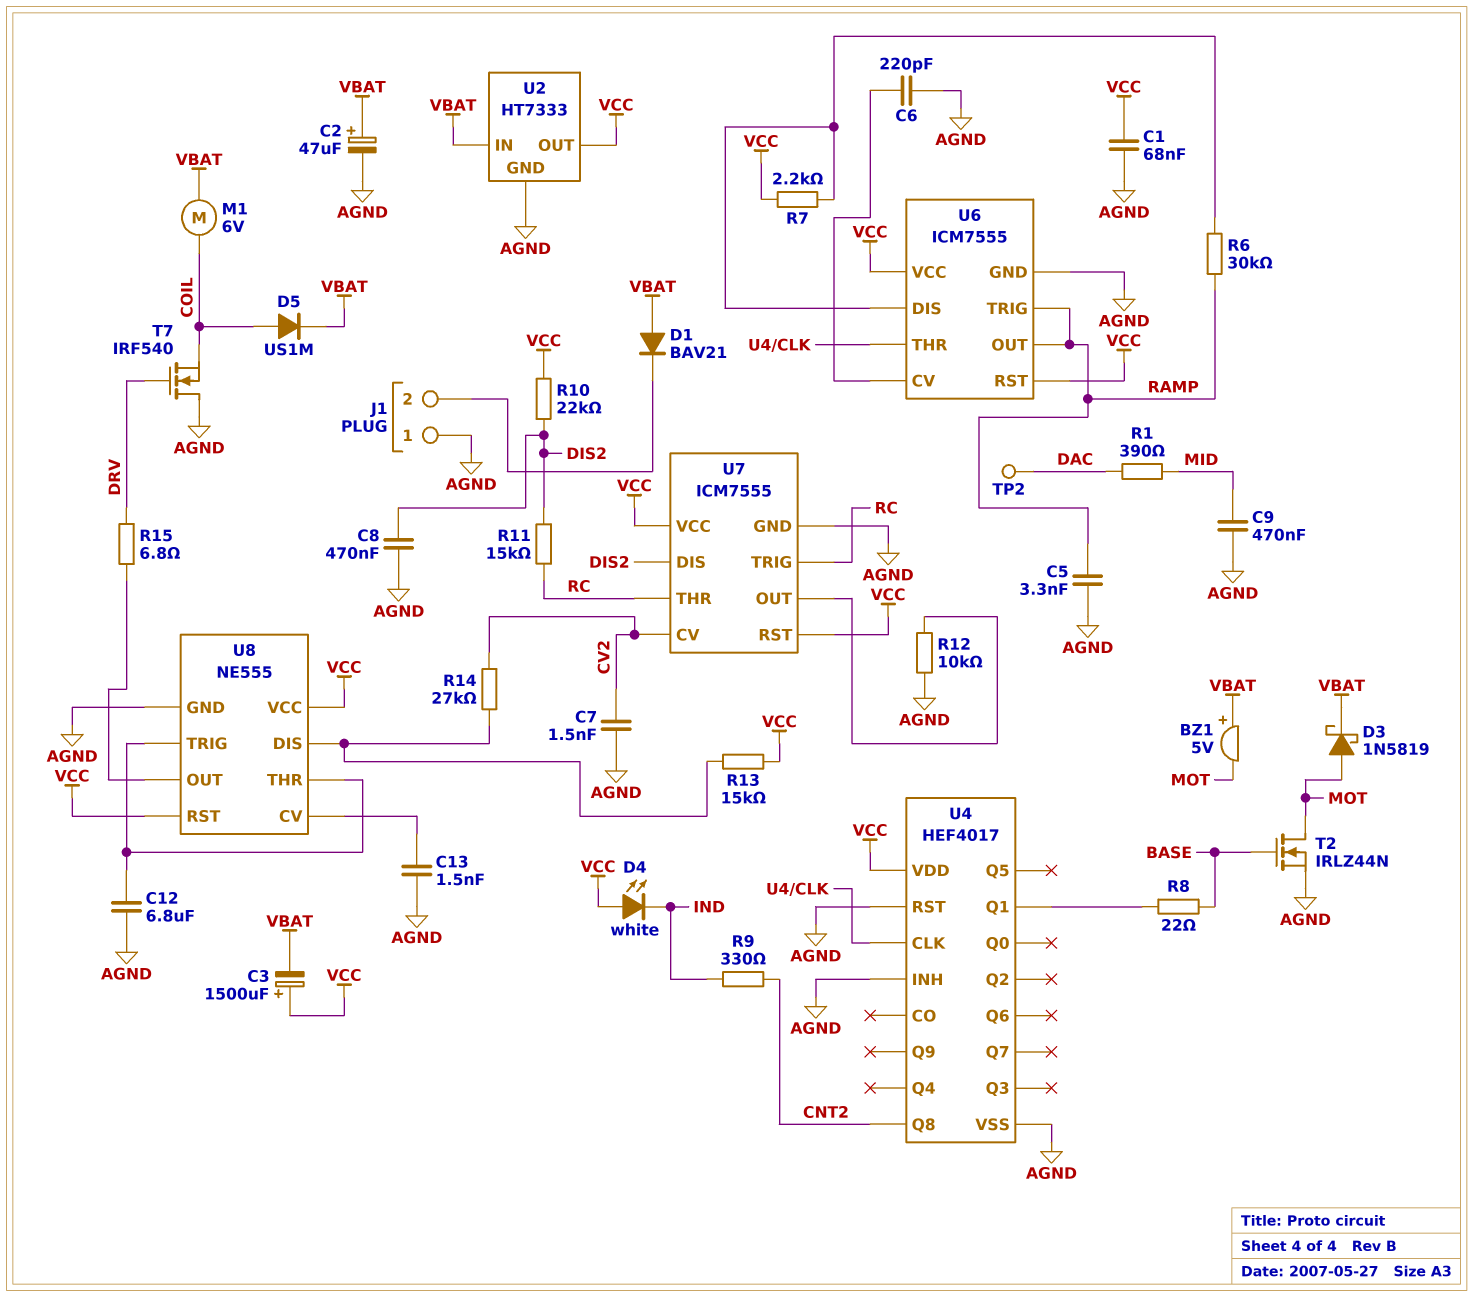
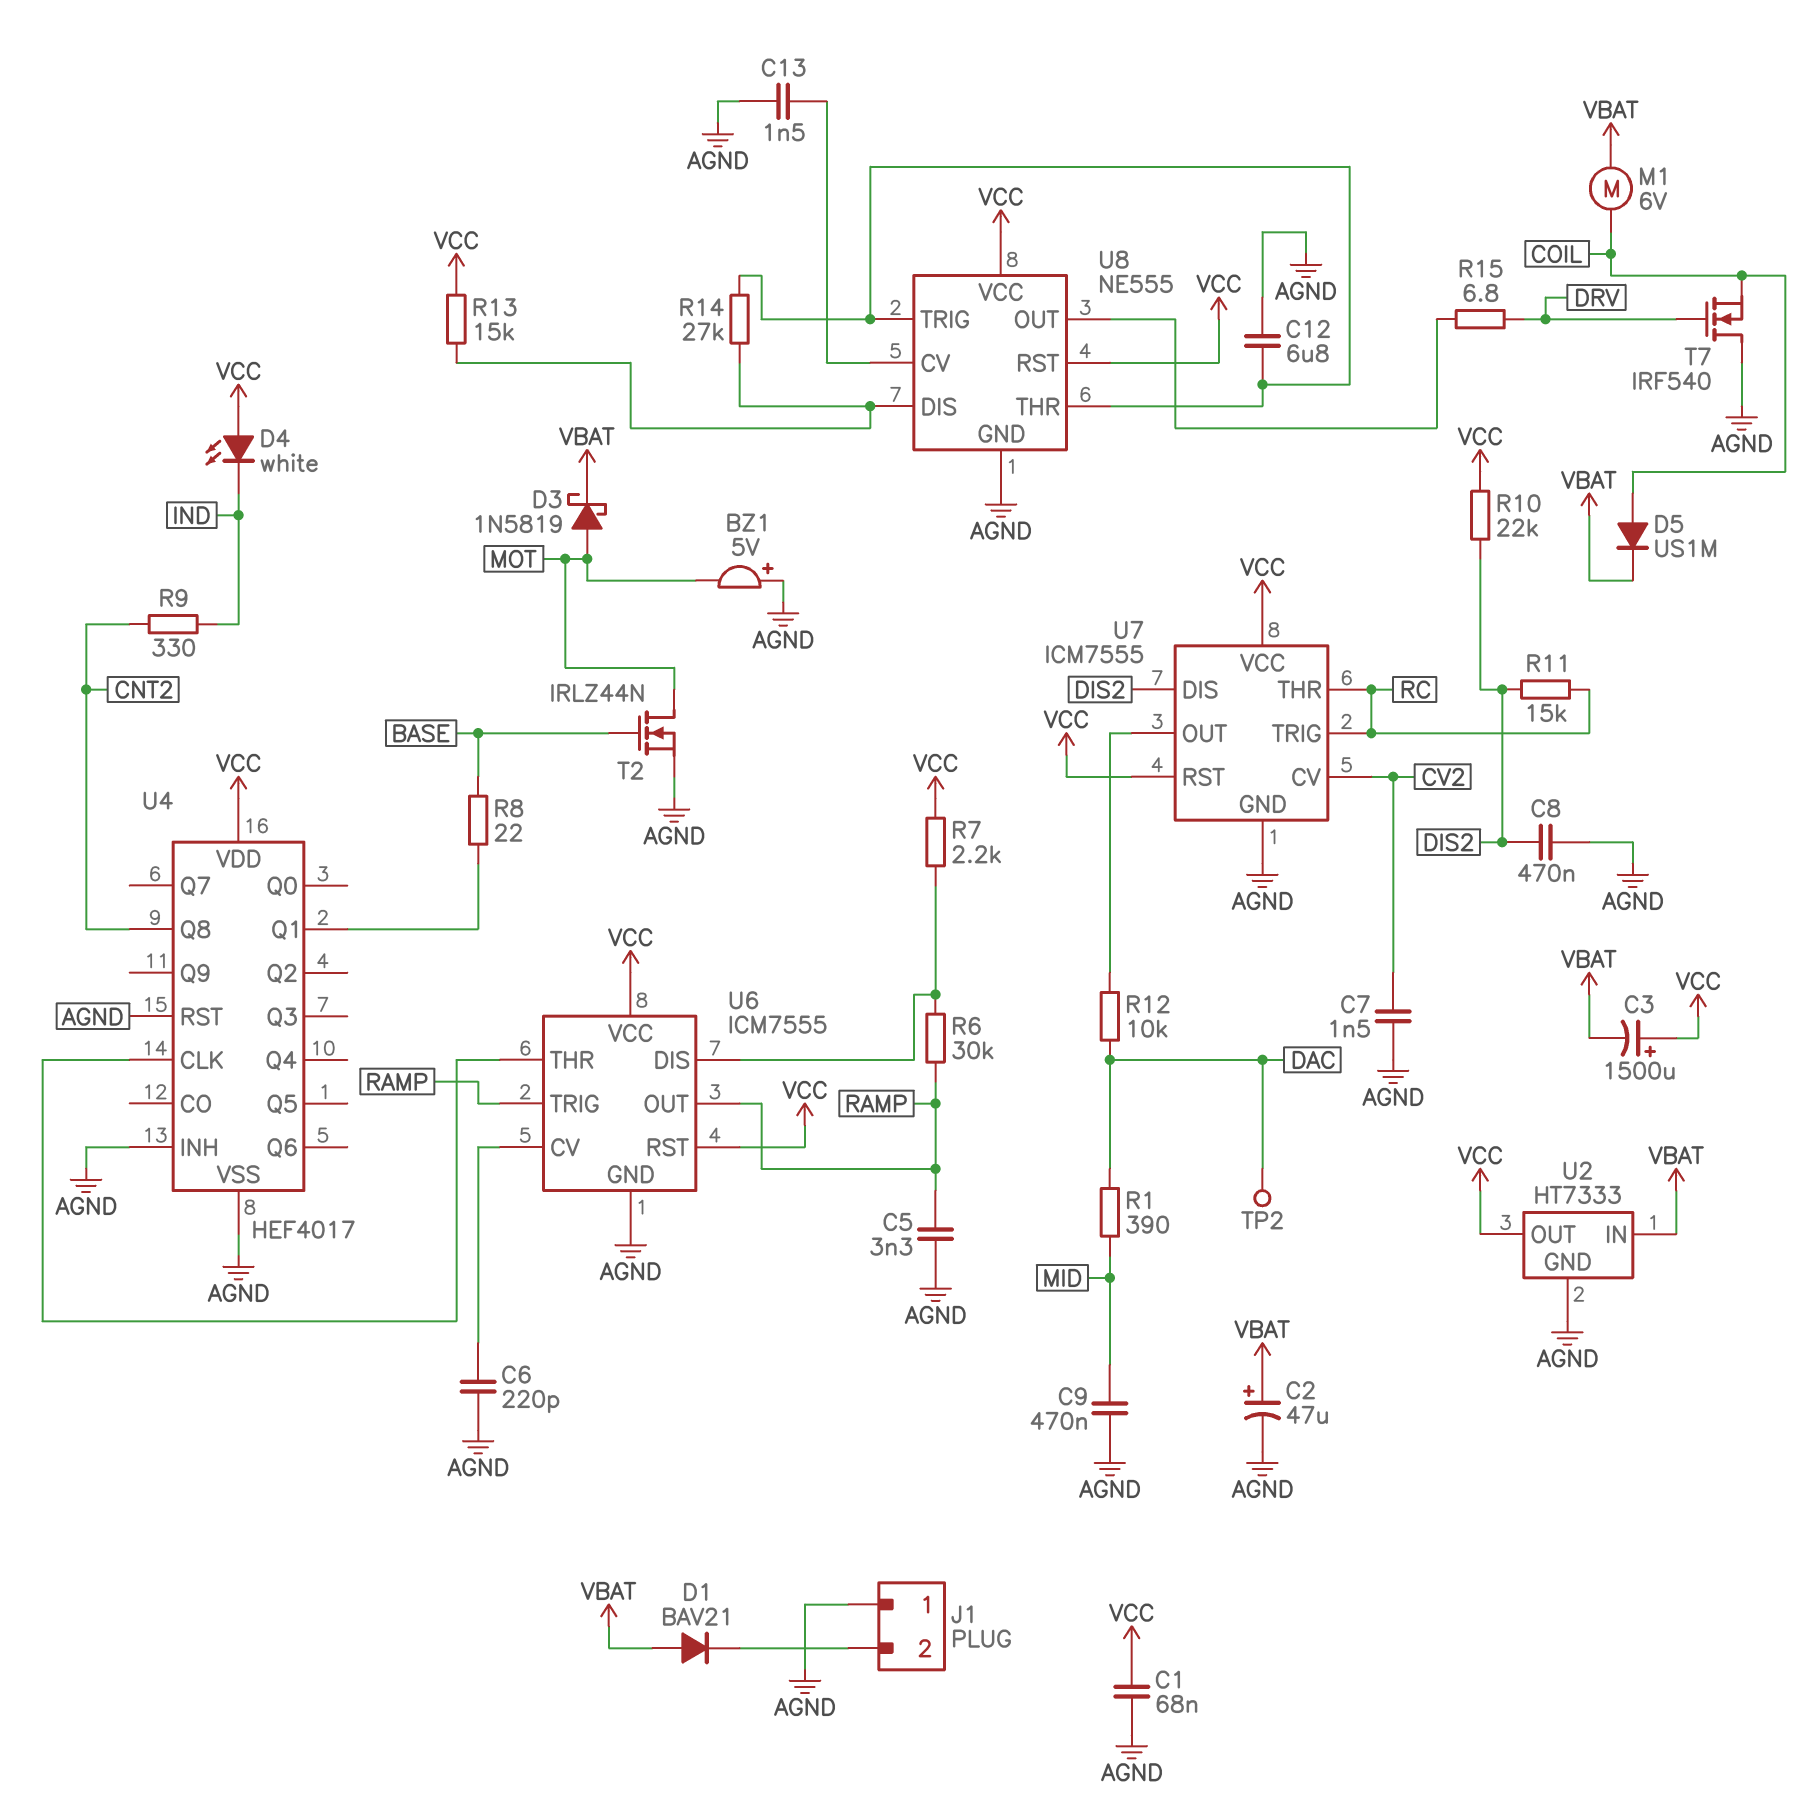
BZ1: buzzer 5V (plus VBAT, minus MOT) -> buzzer 5V (plus AGND, minus MOT)
R12: 10k (AGND, U7/OUT) -> 10k (DAC, U7/OUT)
R14: 27k (CV2, U8/DIS) -> 27k (U8/DIS, U8/THR)

